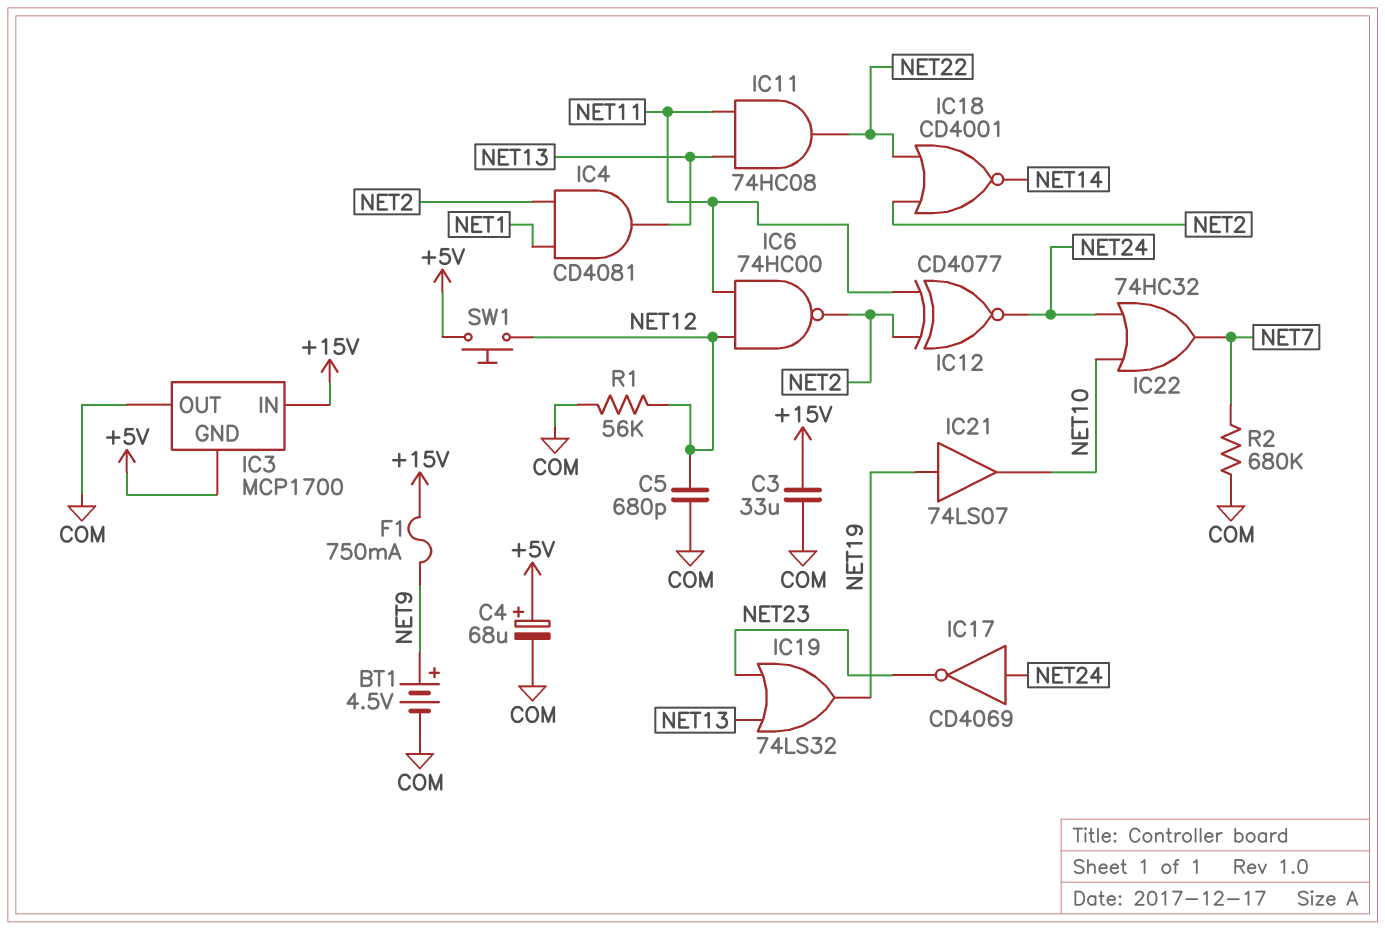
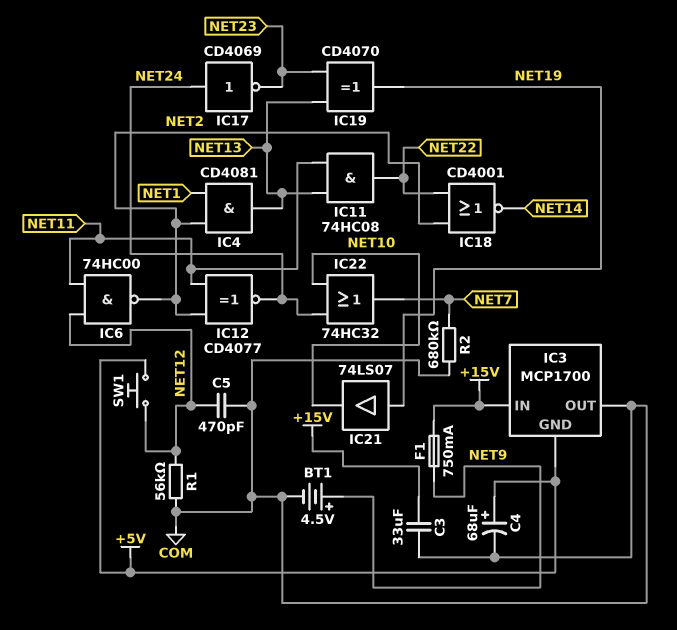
C5: 680pF (COM, NET12) -> 470pF (COM, NET12)
IC19: OR 74LS32 (in NET13, in NET23, out NET19) -> XOR CD4070 (in NET13, in NET23, out NET19)

